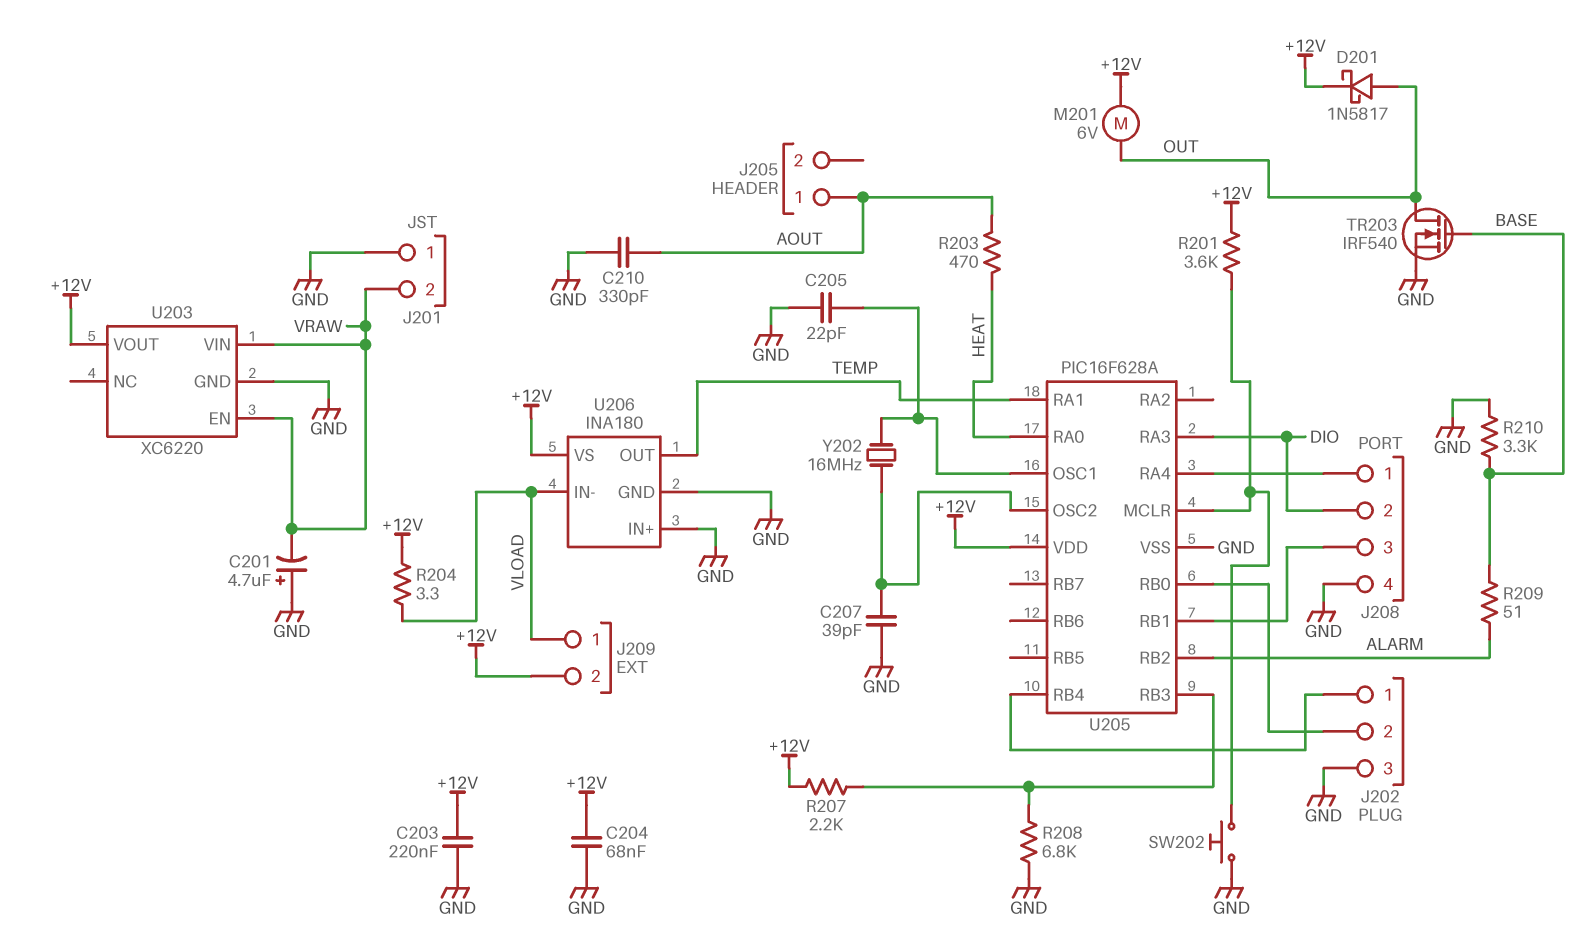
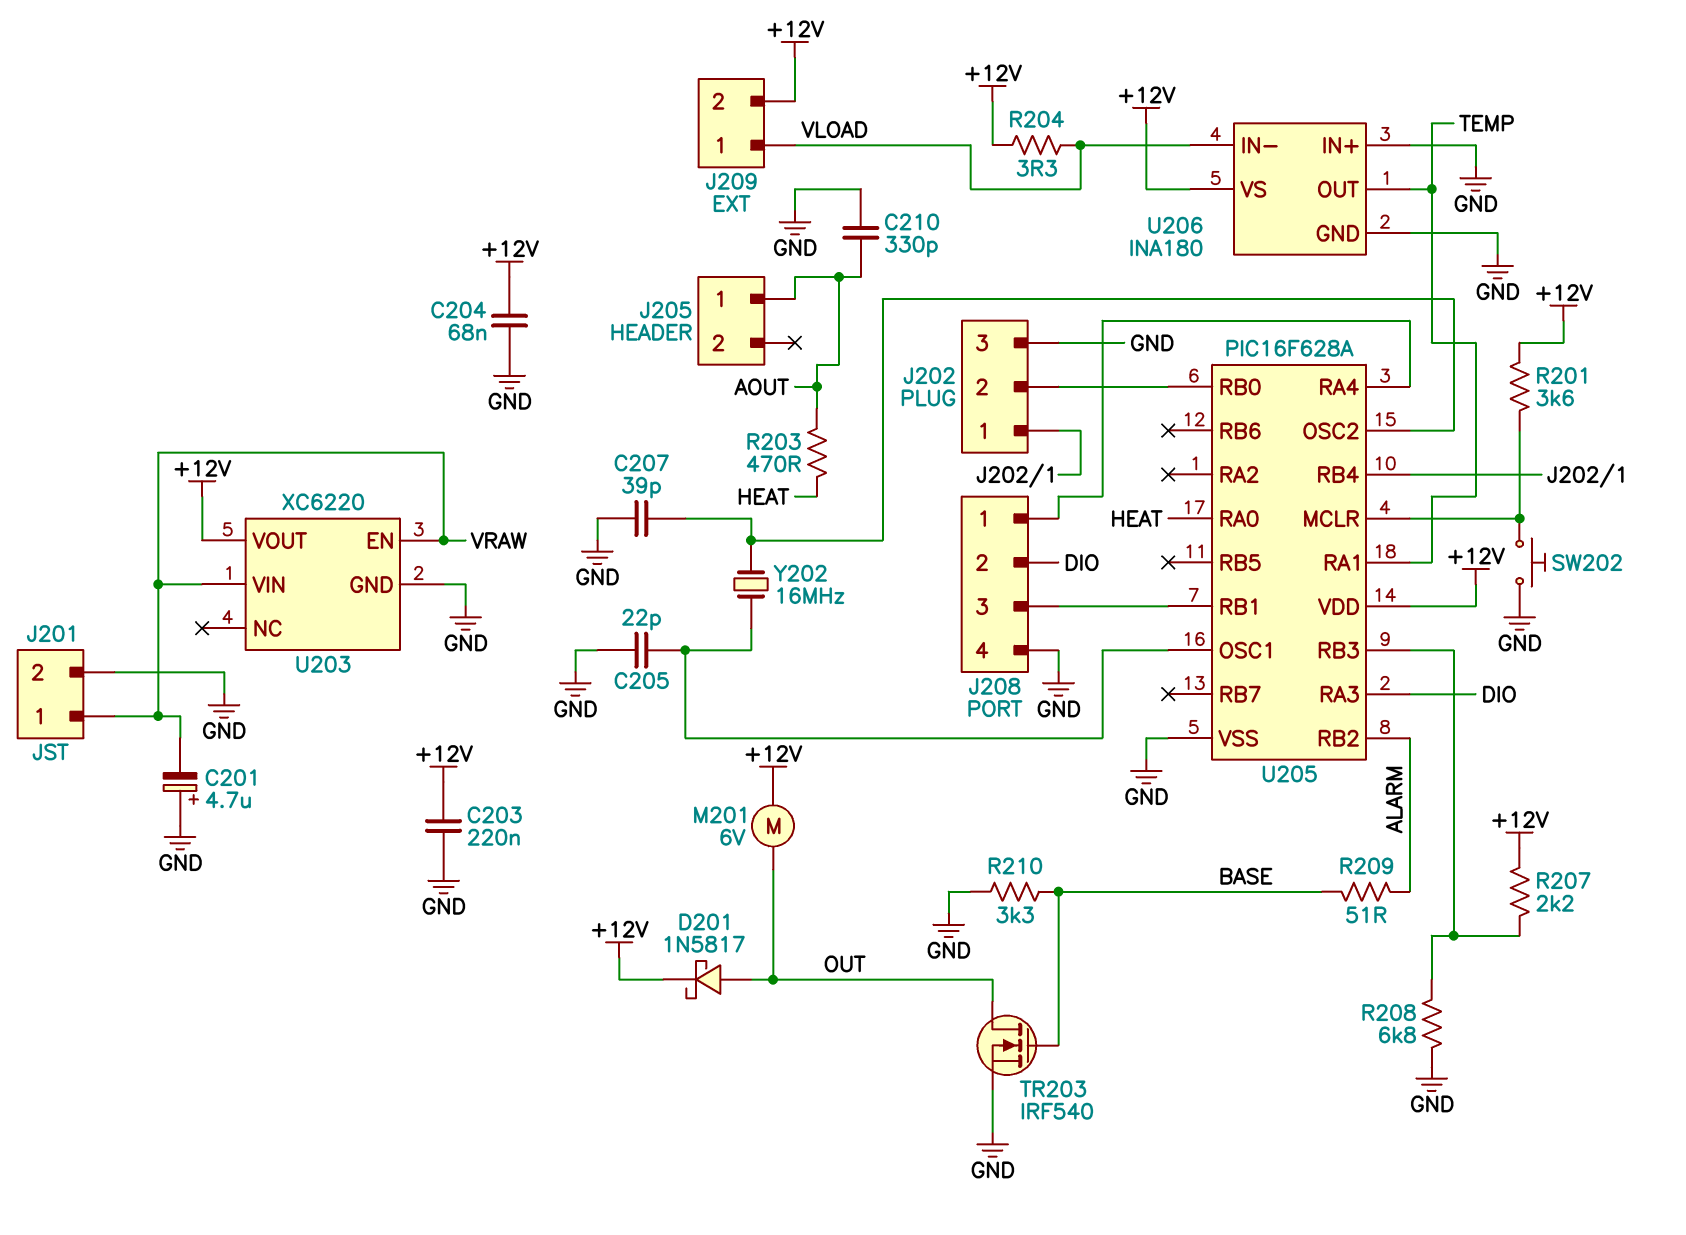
J201 pin 1: GND -> VRAW
J201 pin 2: VRAW -> GND

